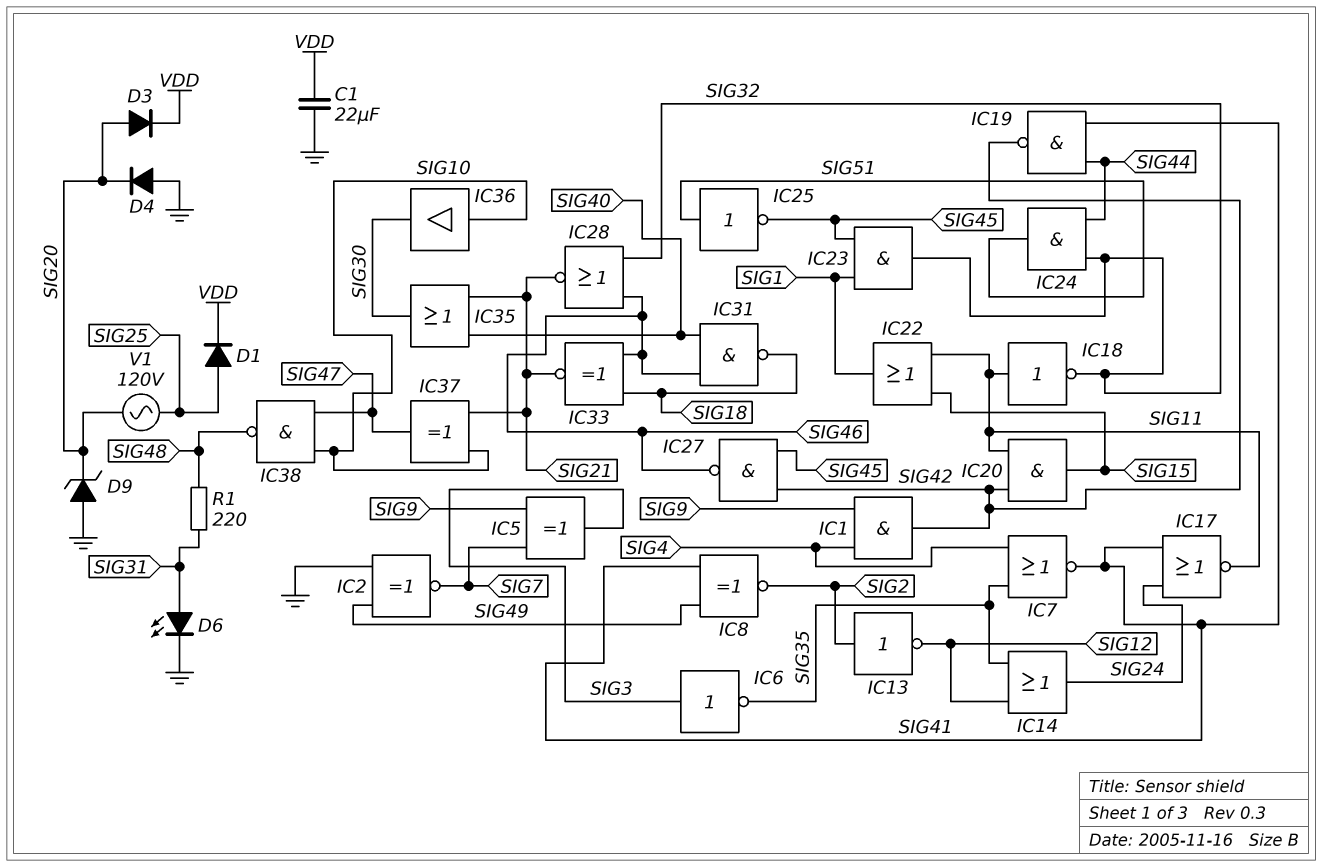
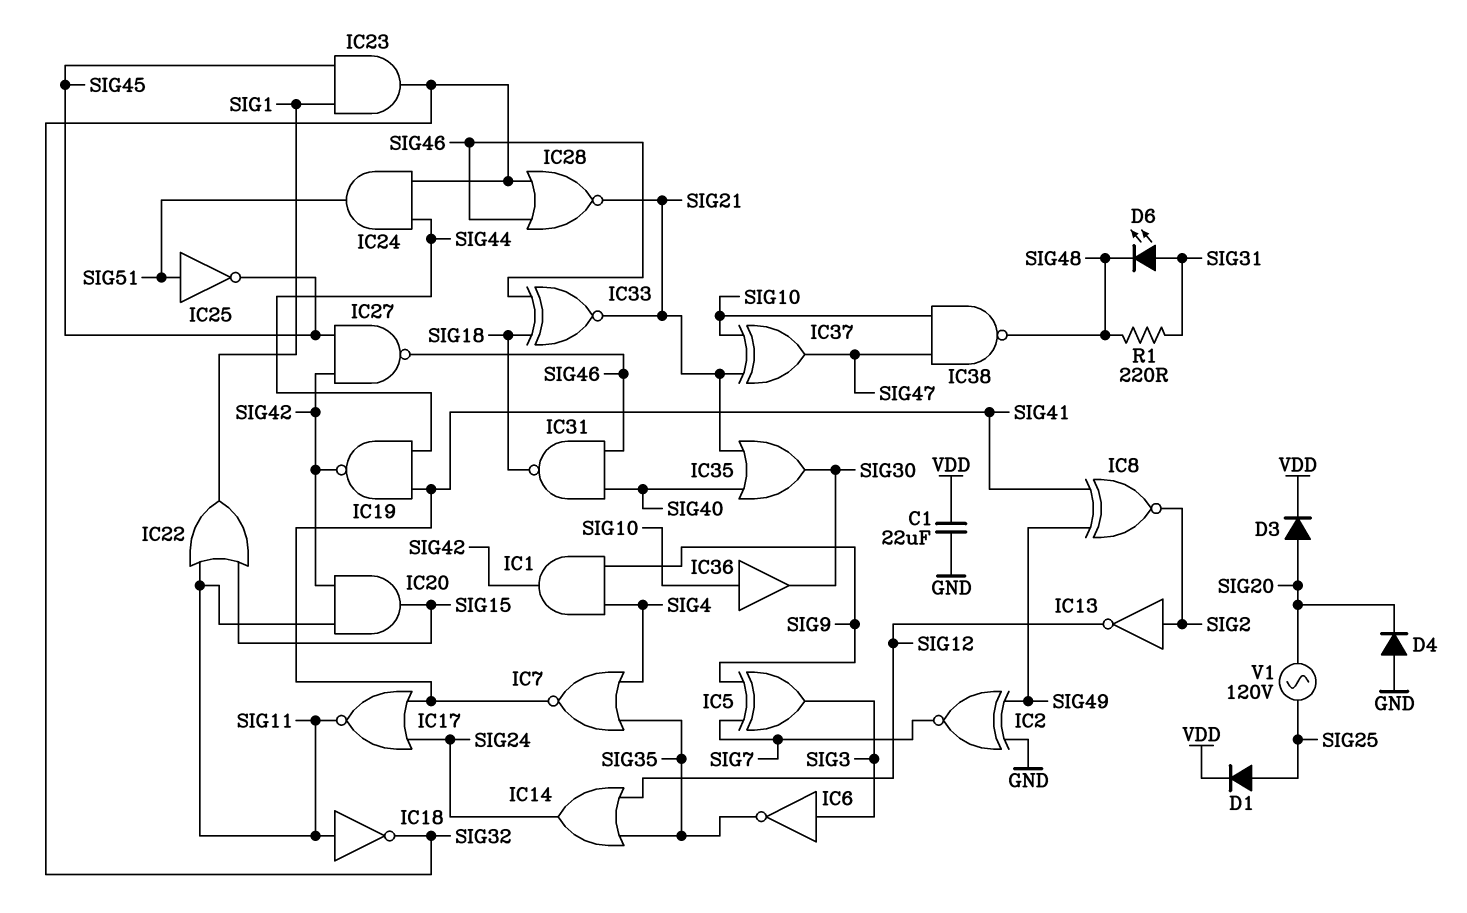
D6: LED (A SIG31, K GND) -> LED (A SIG31, K SIG48)
D9: zener (A GND, K SIG20) -> none

